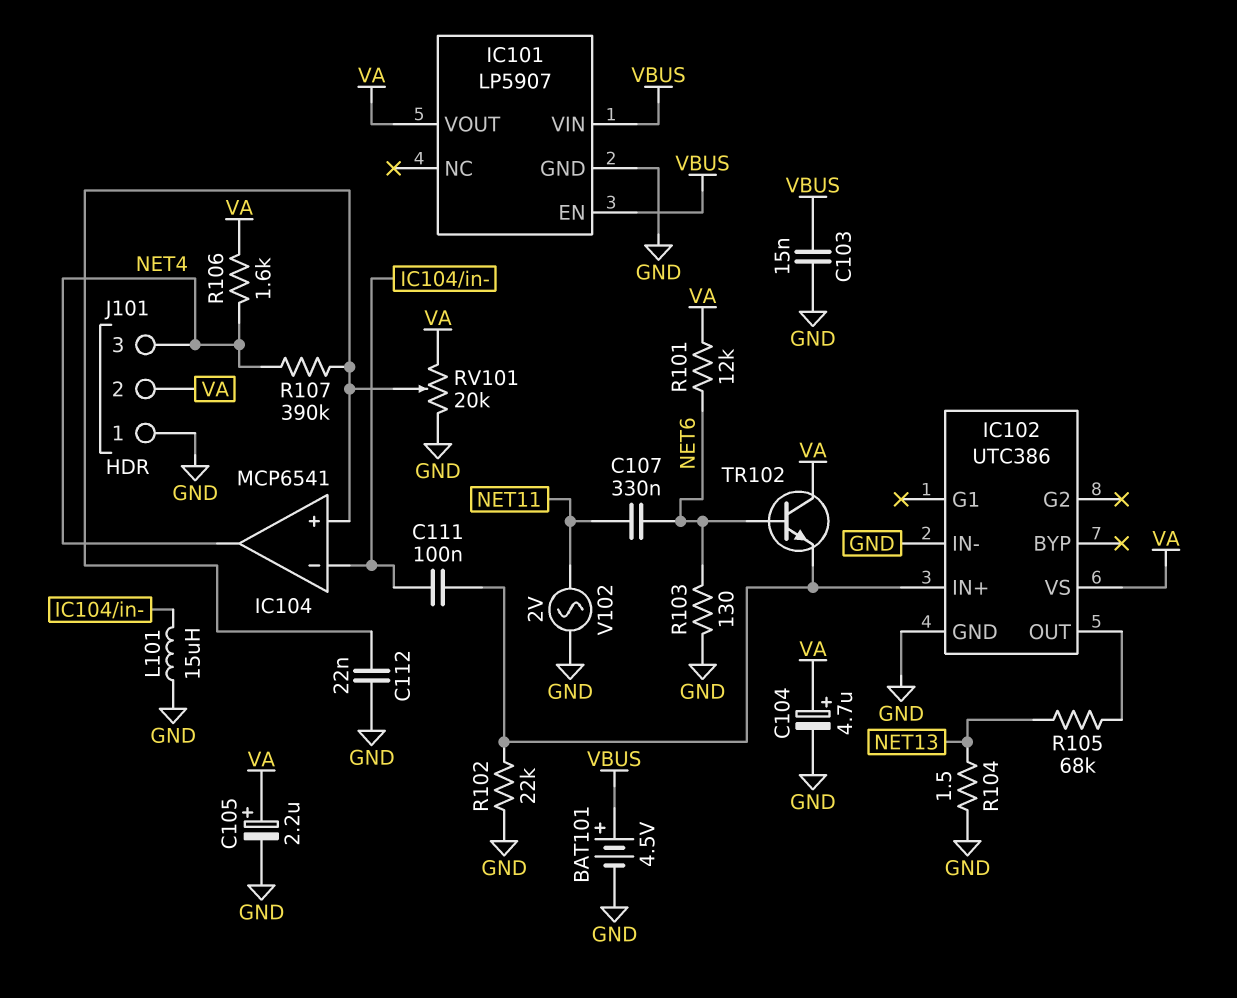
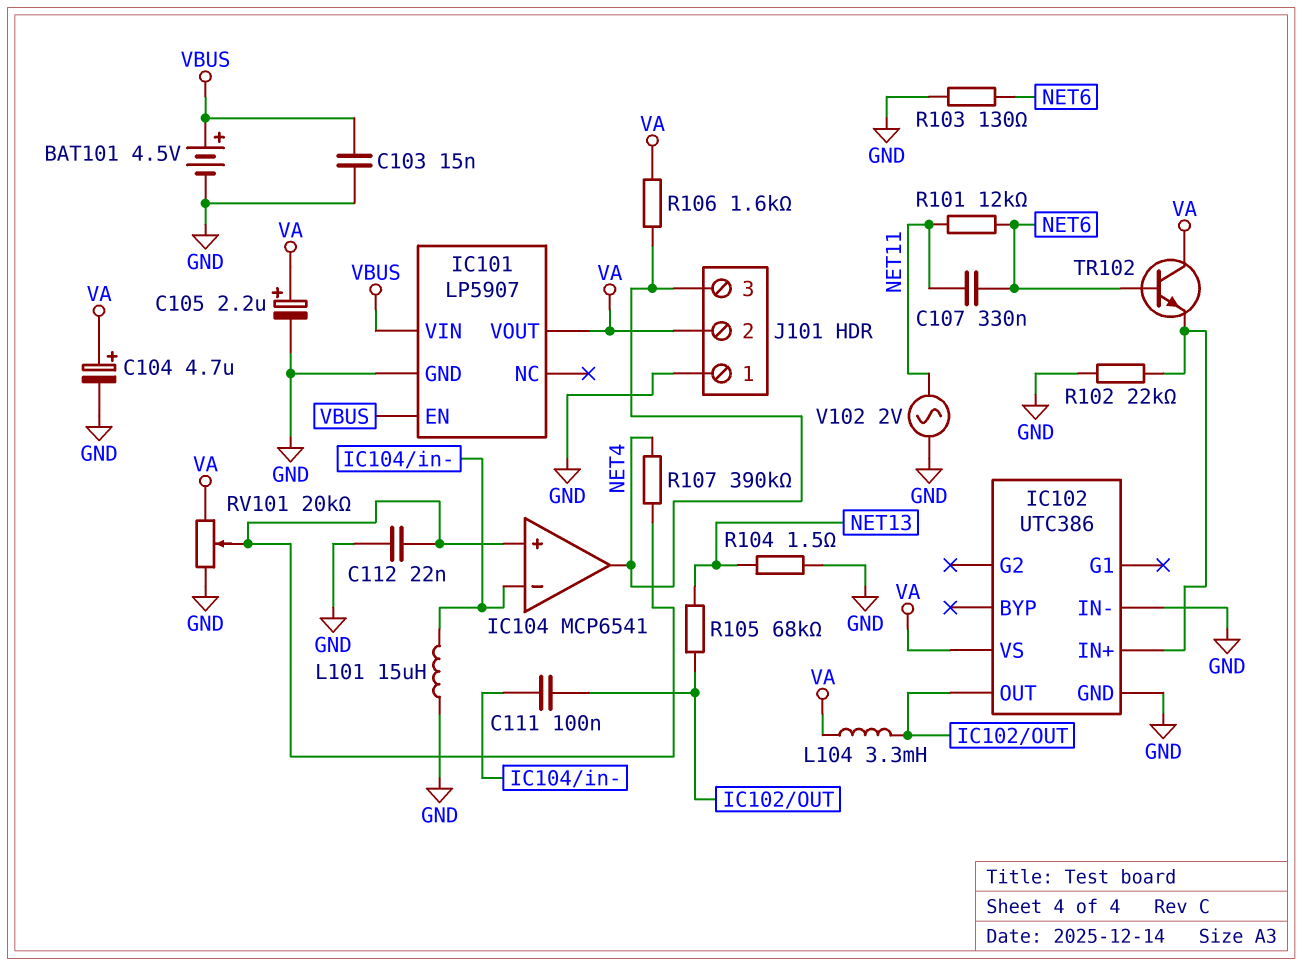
C111: 100nF (IC102/IN+, IC104/in-) -> 100nF (IC102/OUT, IC104/in-)
L104: none -> 3.3mH (IC102/OUT, VA)
R101: 12k (NET6, VA) -> 12k (NET6, NET11)

